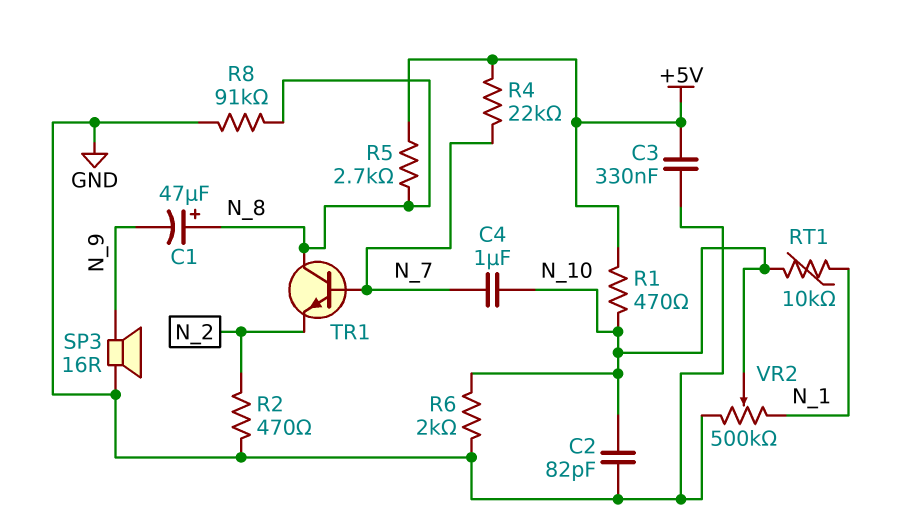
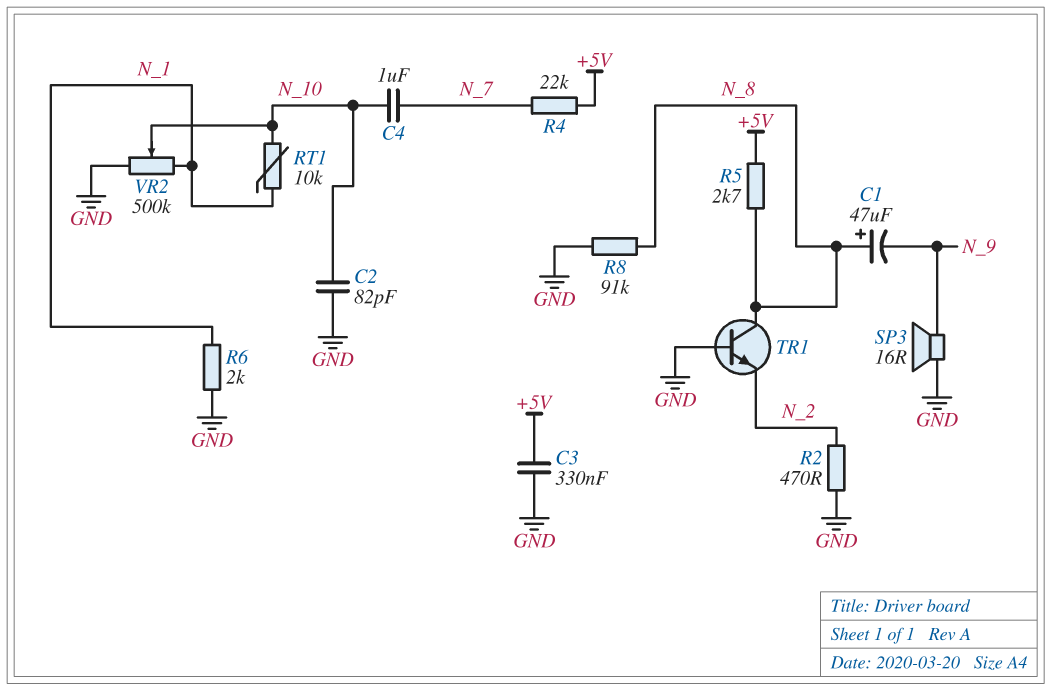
R1: 470 (+5V, N_10) -> none
R6: 2k (GND, N_10) -> 2k (GND, N_1)
TR1: NPN (B N_7, C N_8, E N_2) -> NPN (B GND, C N_8, E N_2)

